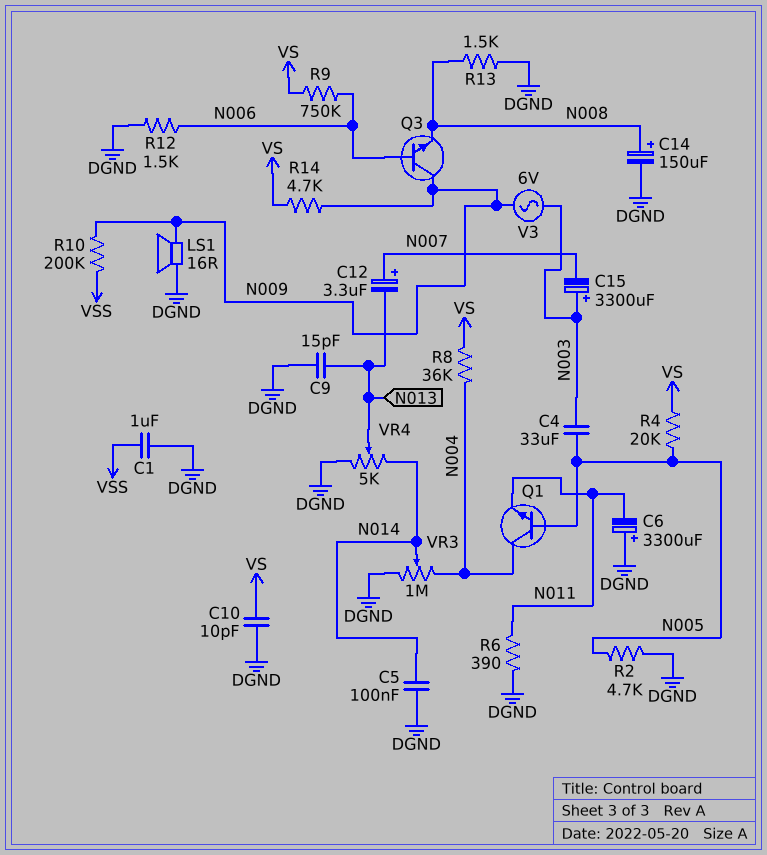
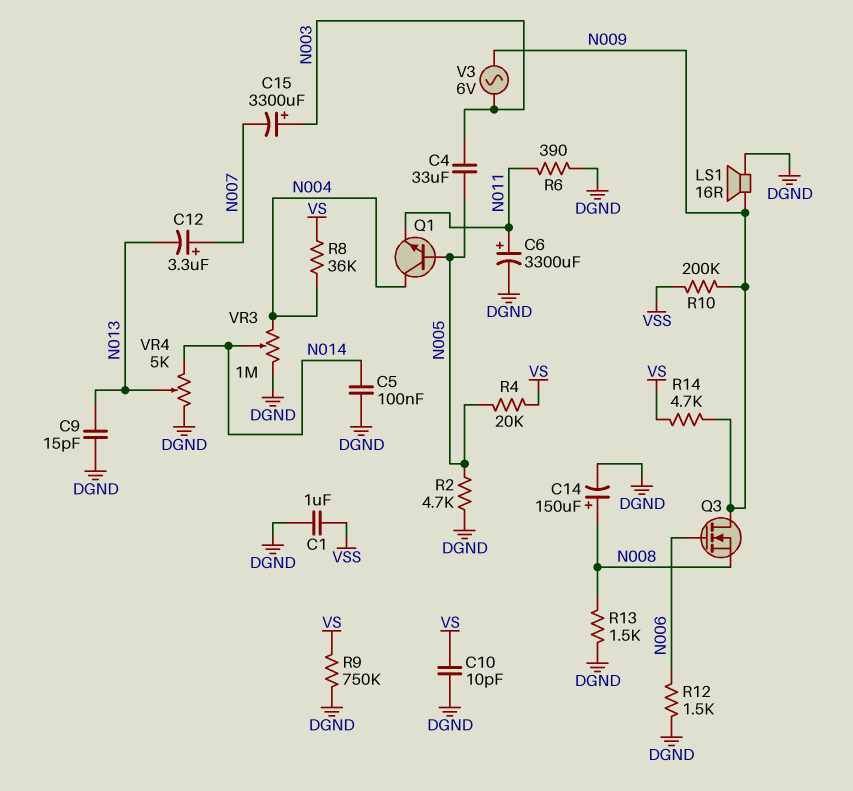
C6: 3300uF (plus DGND, minus N011) -> 3300uF (plus N011, minus DGND)
Q3: NPN (B N006, C N009, E N008) -> NMOS (G N006, D N009, S N008)
R9: 750k (N006, VS) -> 750k (DGND, VS)

